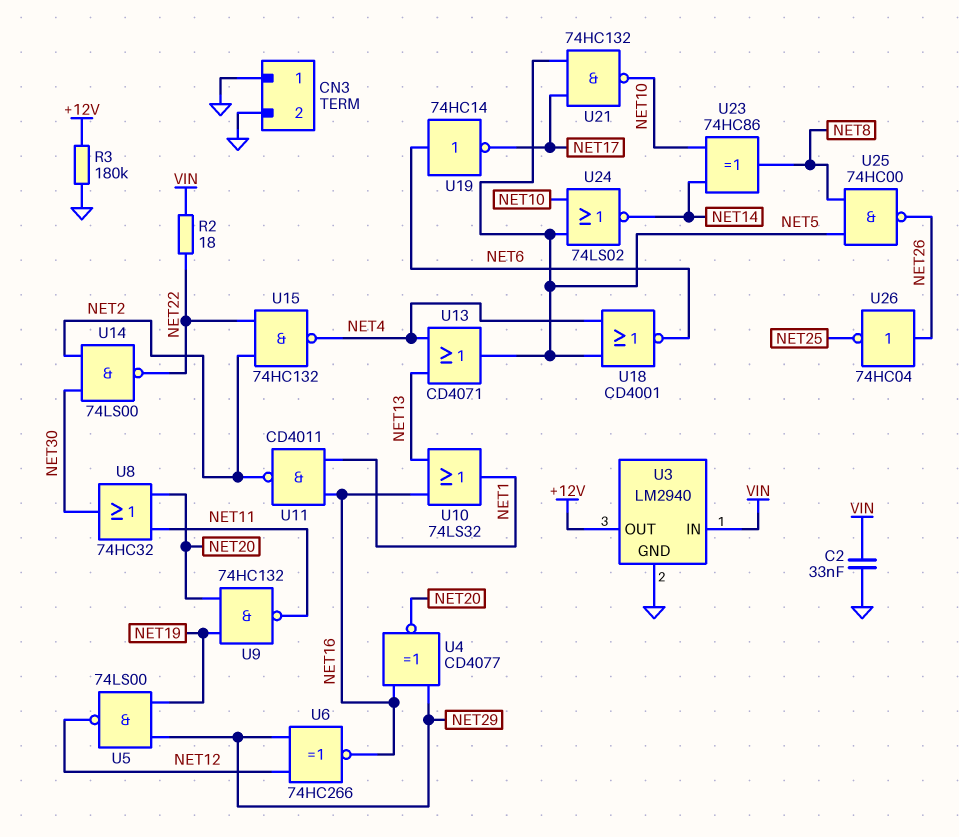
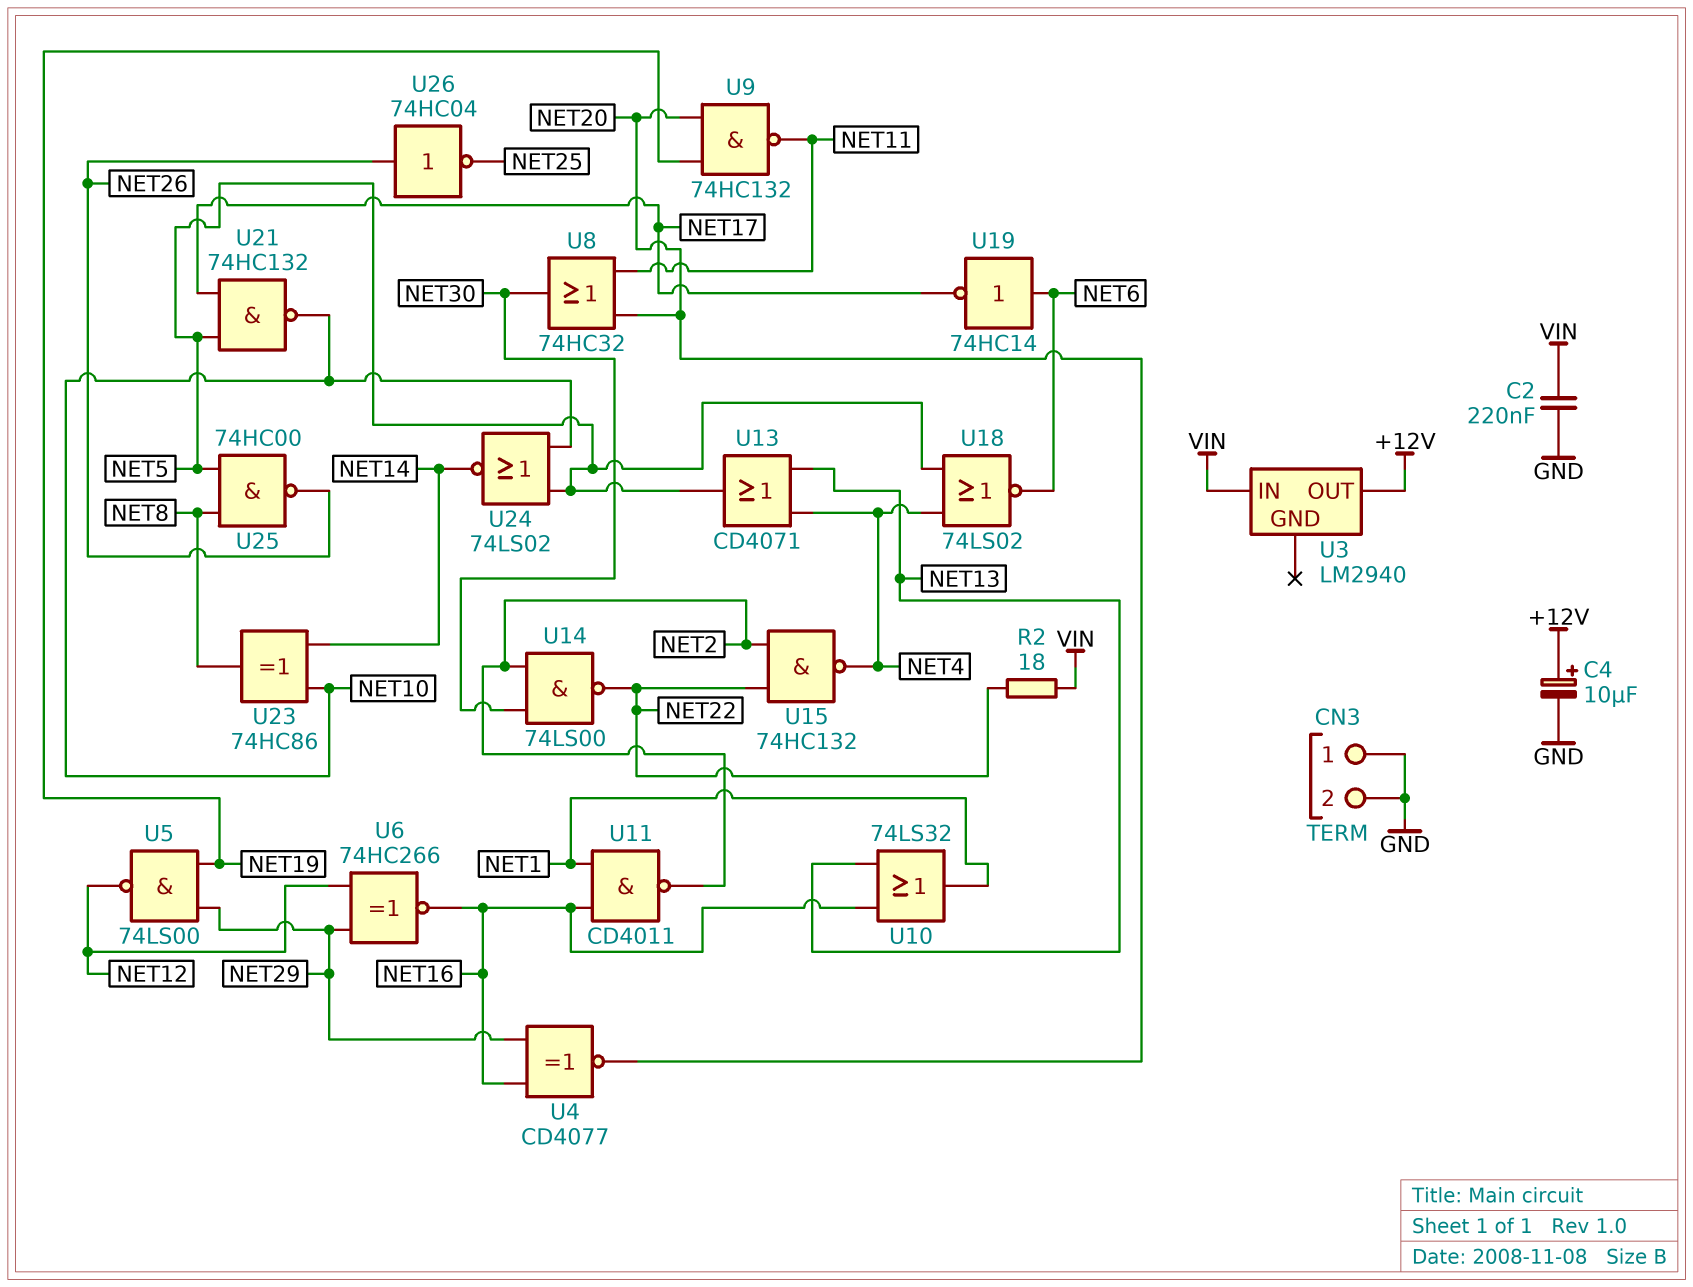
C2: 33nF (GND, VIN) -> 220nF (GND, VIN)
C4: none -> 10uF (plus +12V, minus GND)
R3: 180k (+12V, GND) -> none
U3 pin GND: GND -> none
U18: NOR CD4001 (in NET4, in NET5, out NET6) -> NOR 74LS02 (in NET4, in NET5, out NET6)

